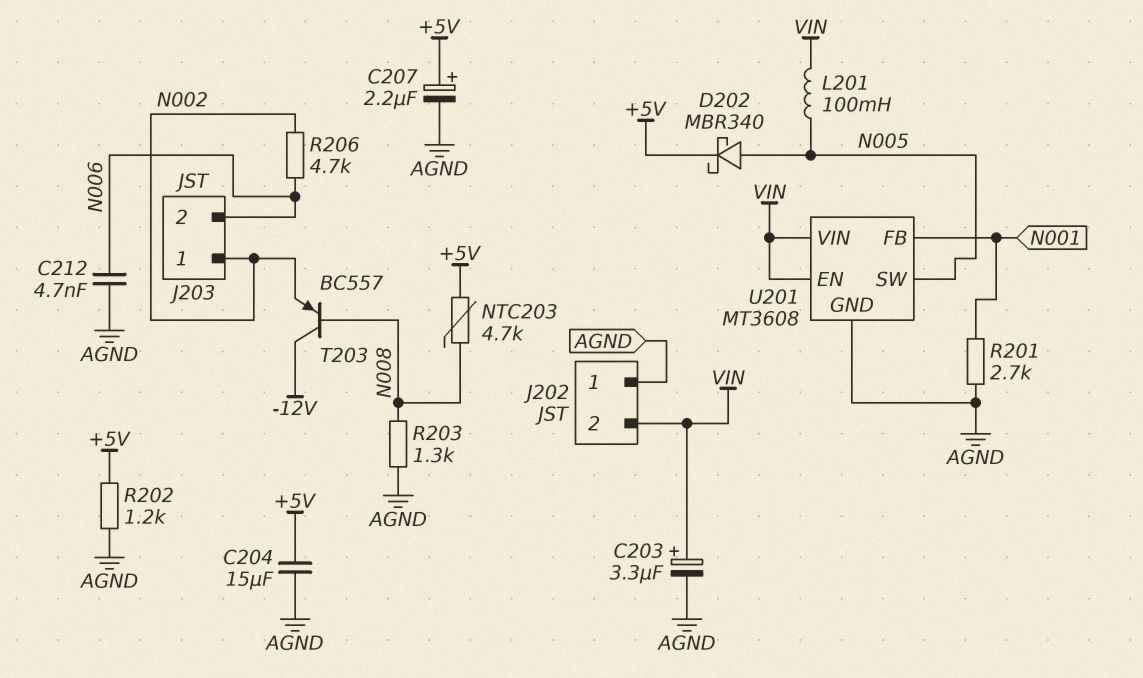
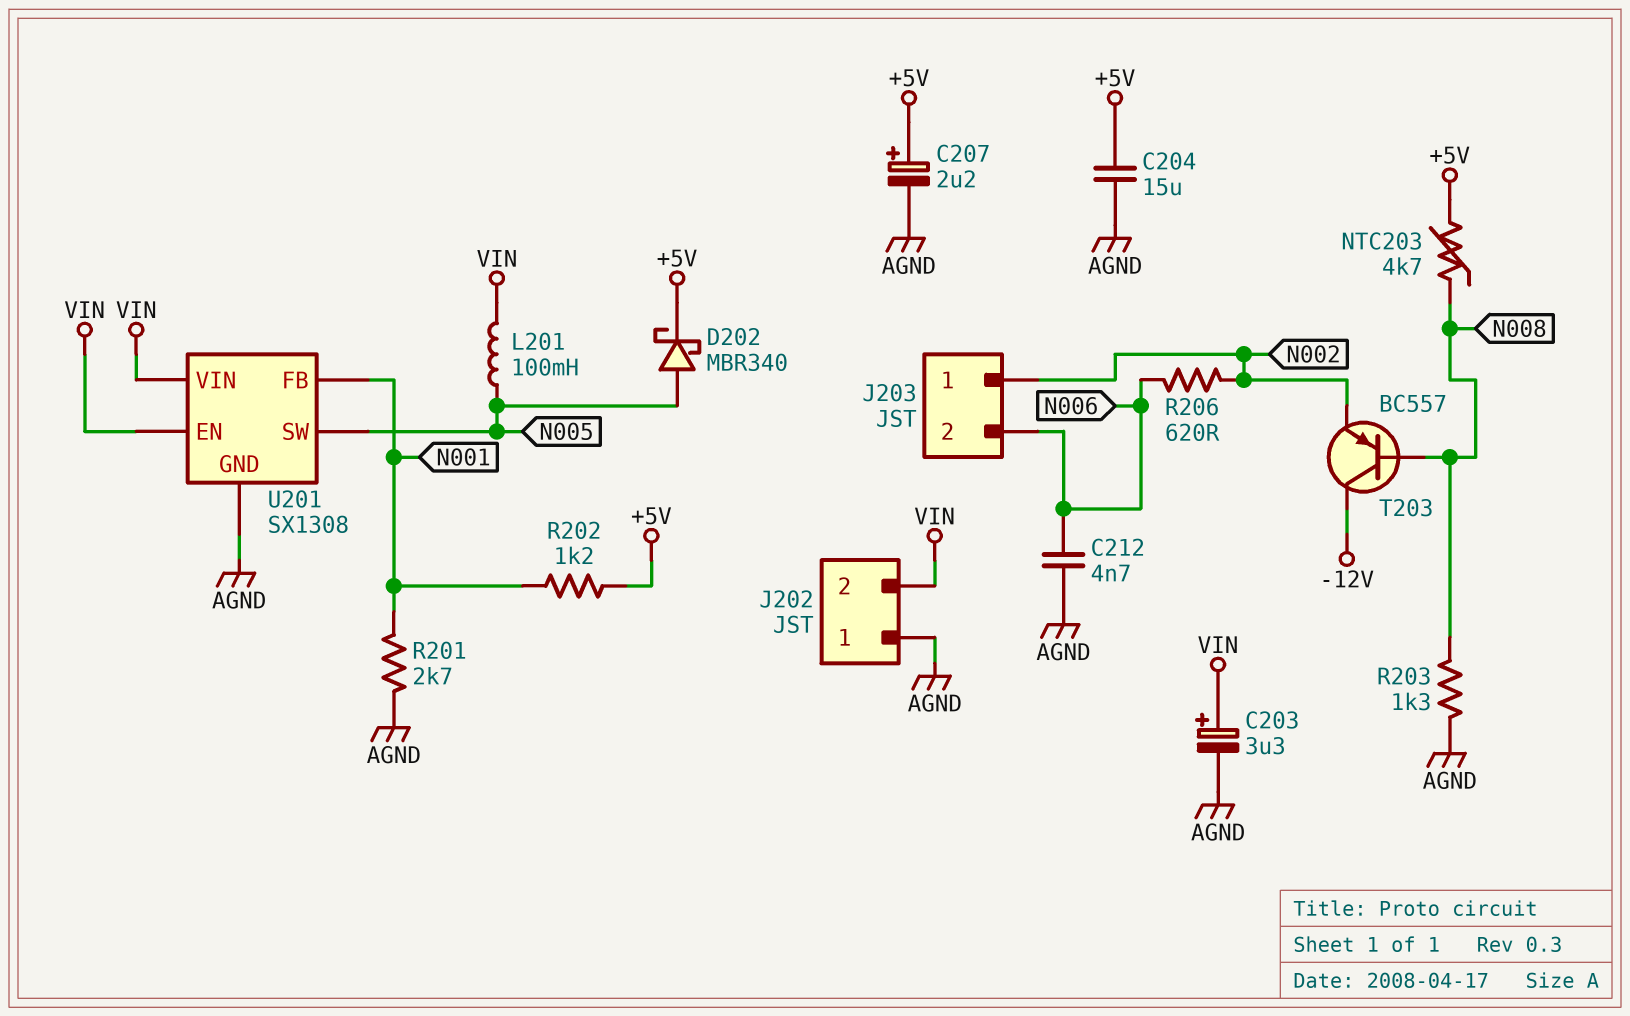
R202: 1.2k (+5V, AGND) -> 1.2k (+5V, N001)
R206: 4.7k (N002, N006) -> 620 (N002, N006)
U201: MT3608 -> SX1308

